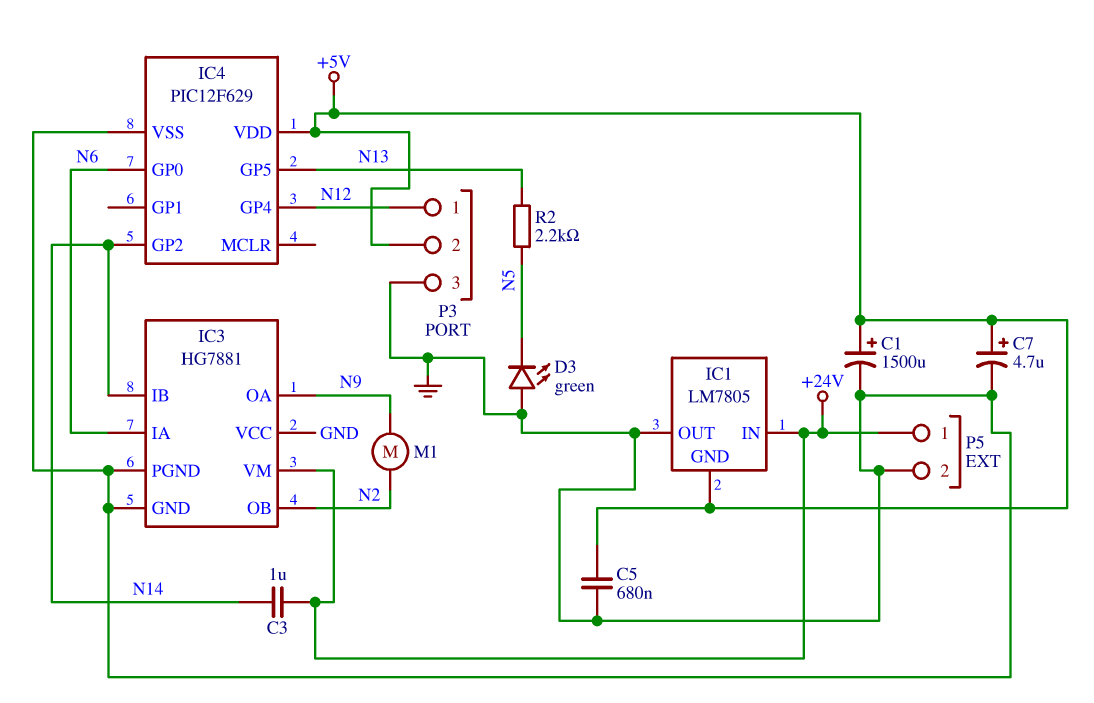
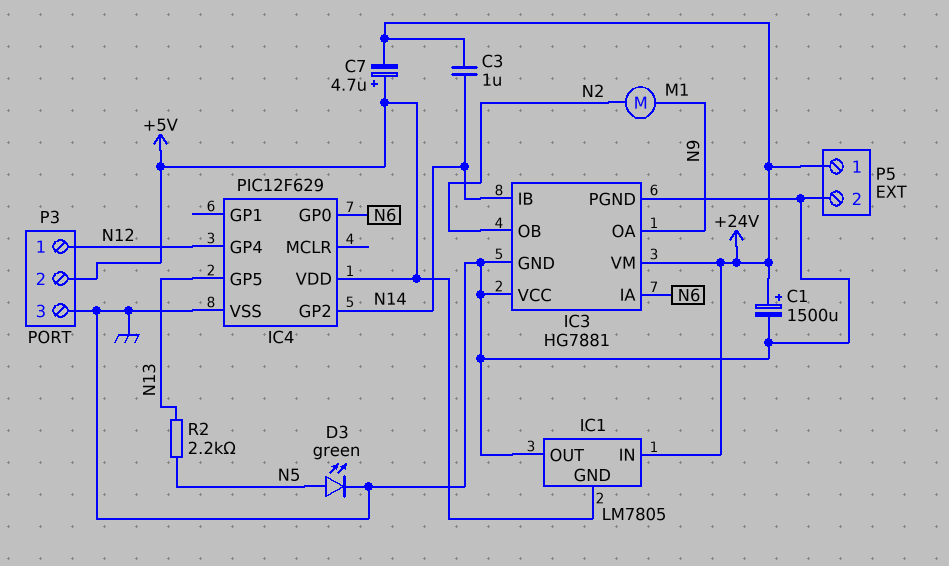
C1: 1500uF (plus +5V, minus GND) -> 1500uF (plus +24V, minus GND)
C5: 680nF (+5V, GND) -> none
C7: 4.7uF (plus +5V, minus GND) -> 4.7uF (plus +5V, minus +24V)
D3: LED green (A GND, K N5) -> LED green (A N5, K GND)

